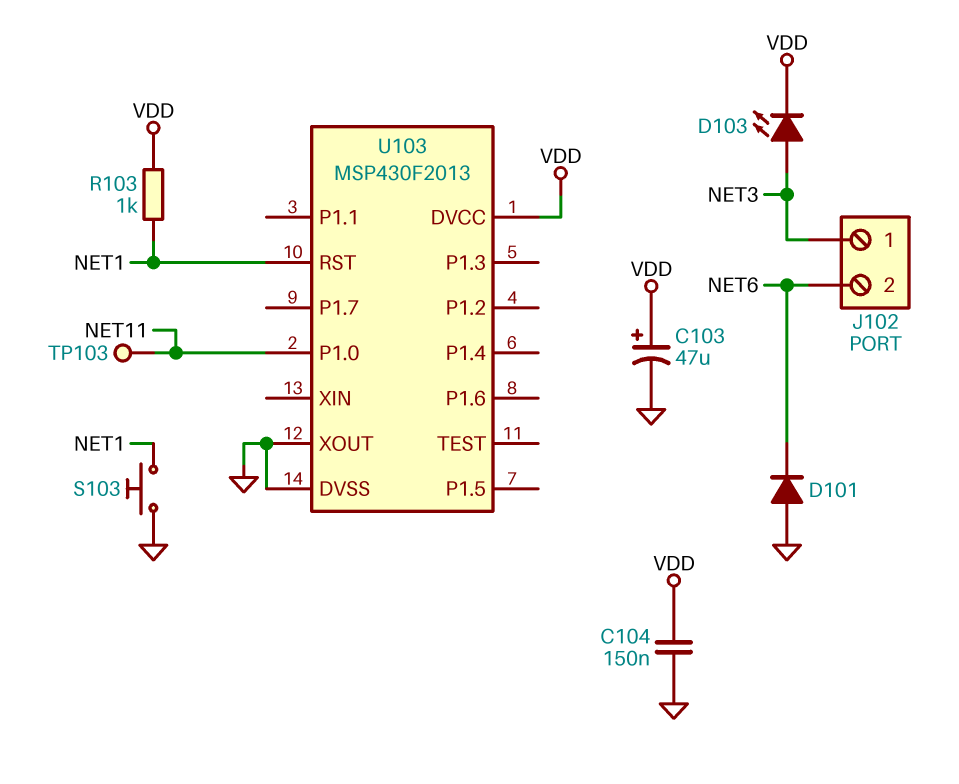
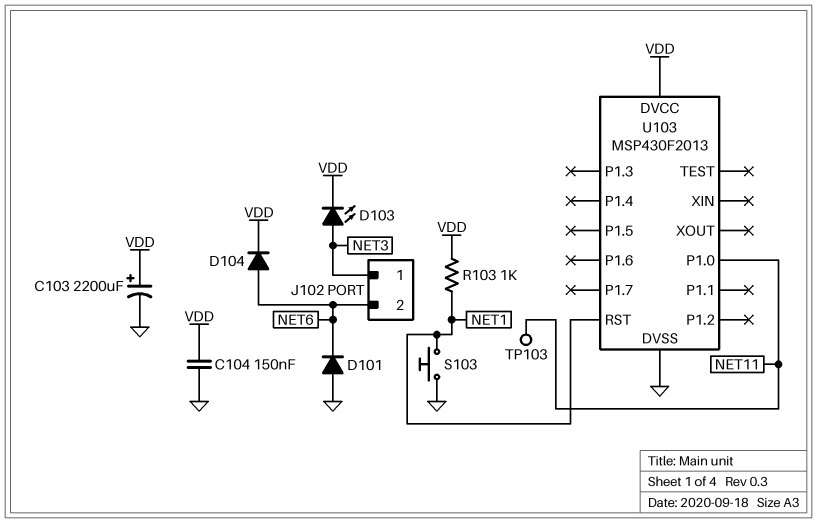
C103: 47uF (plus VDD, minus GND) -> 2200uF (plus VDD, minus GND)
D104: none -> diode (A NET6, K VDD)
U103 pin XOUT: GND -> none

